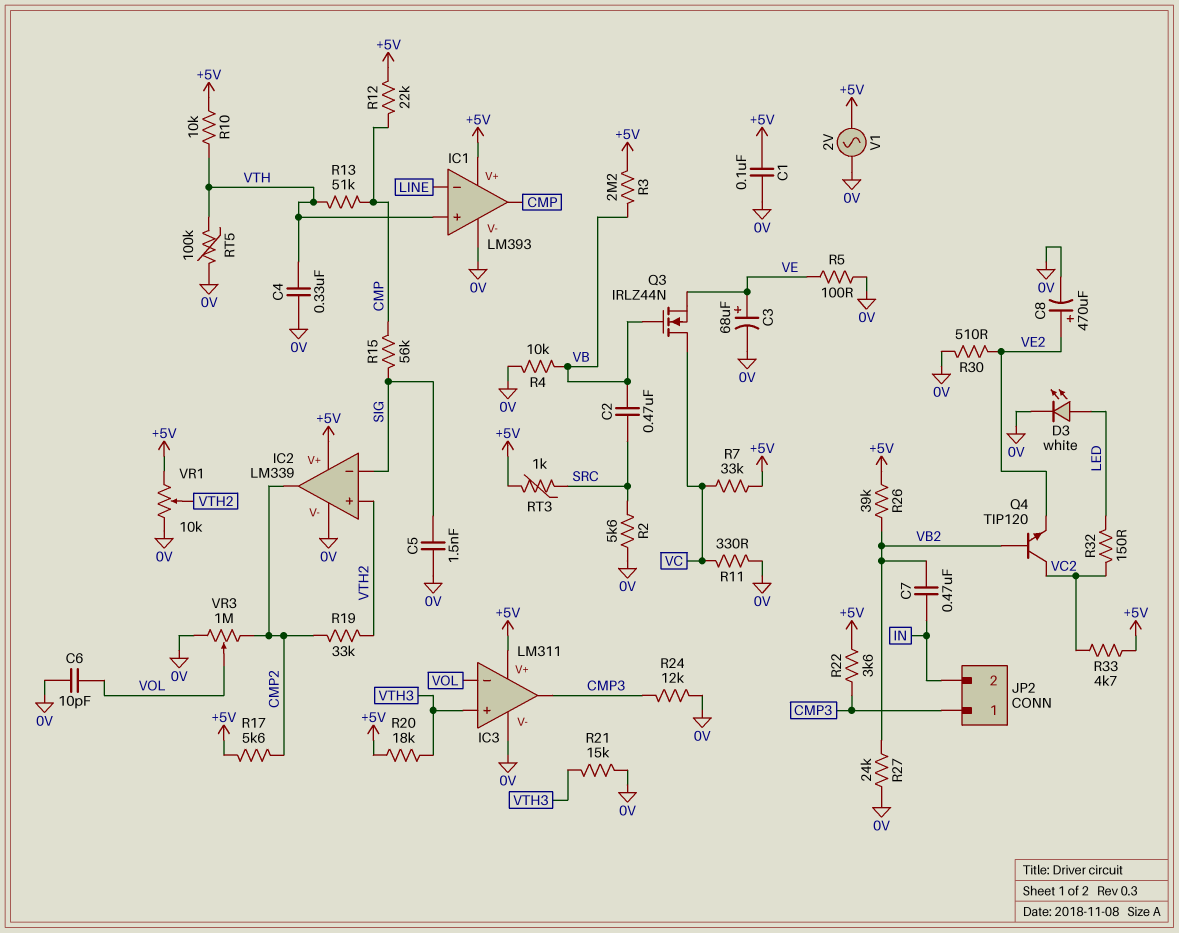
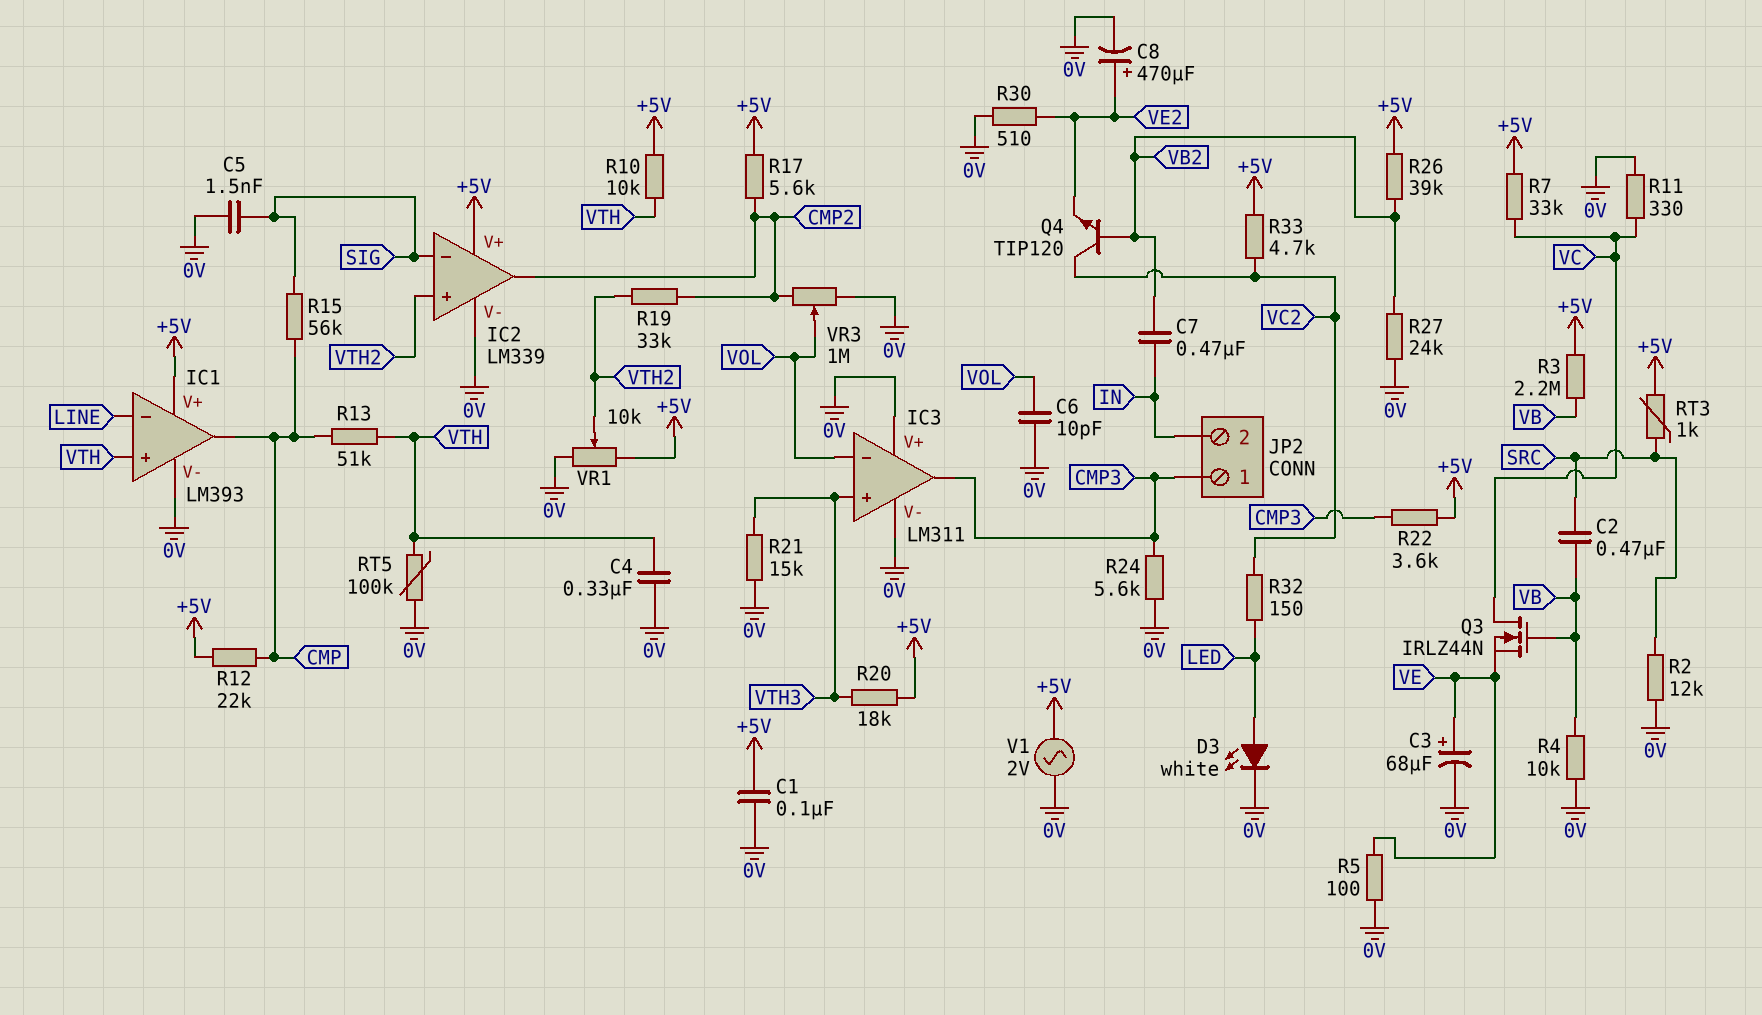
IC3 pin V+: +5V -> 0V
R2: 5.6k (0V, SRC) -> 12k (0V, SRC)
R24: 12k (0V, CMP3) -> 5.6k (0V, CMP3)

